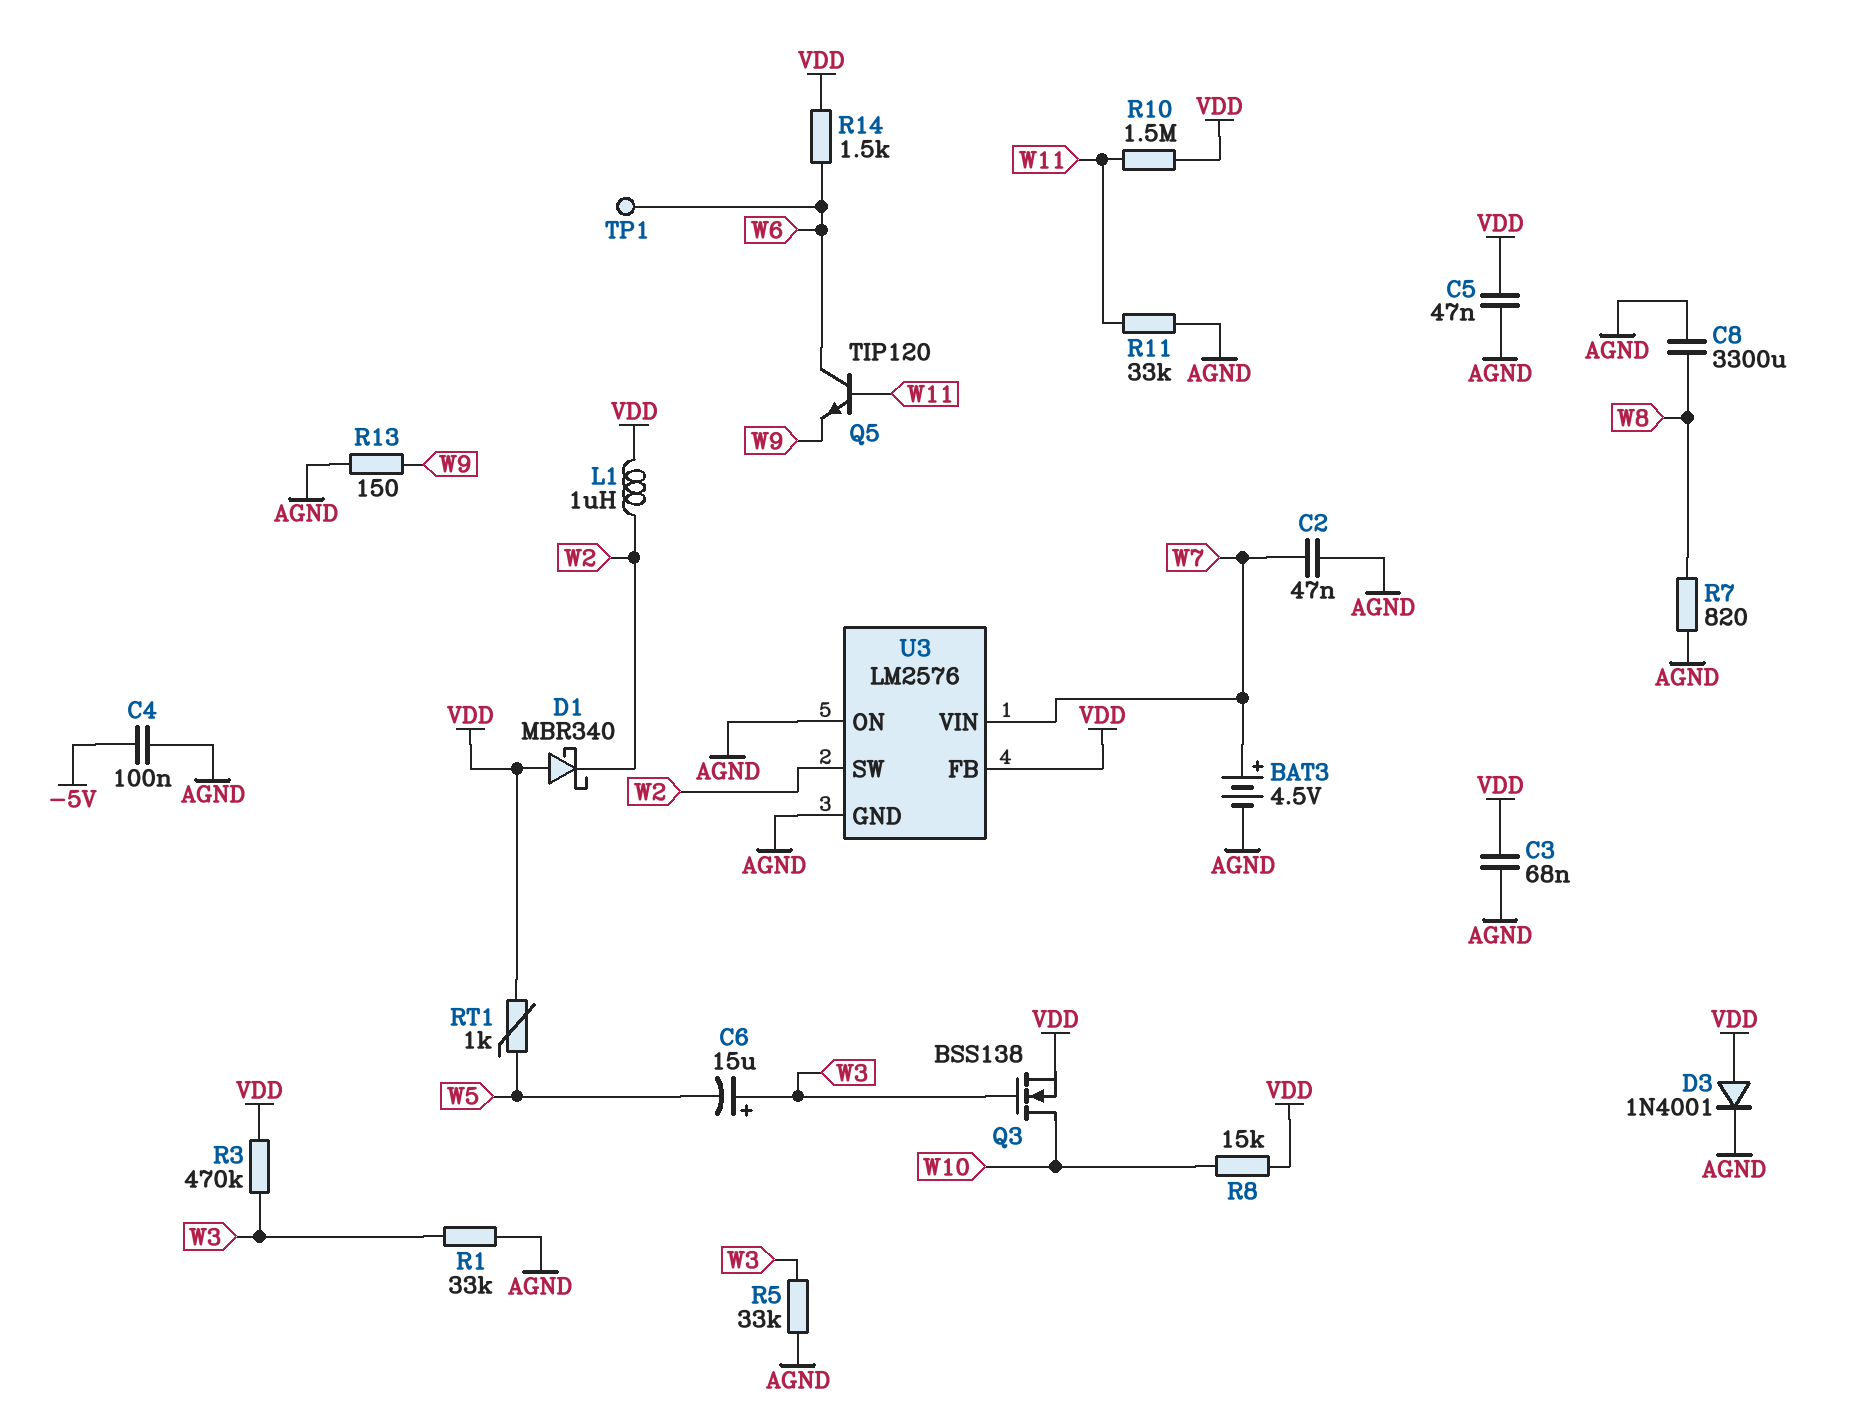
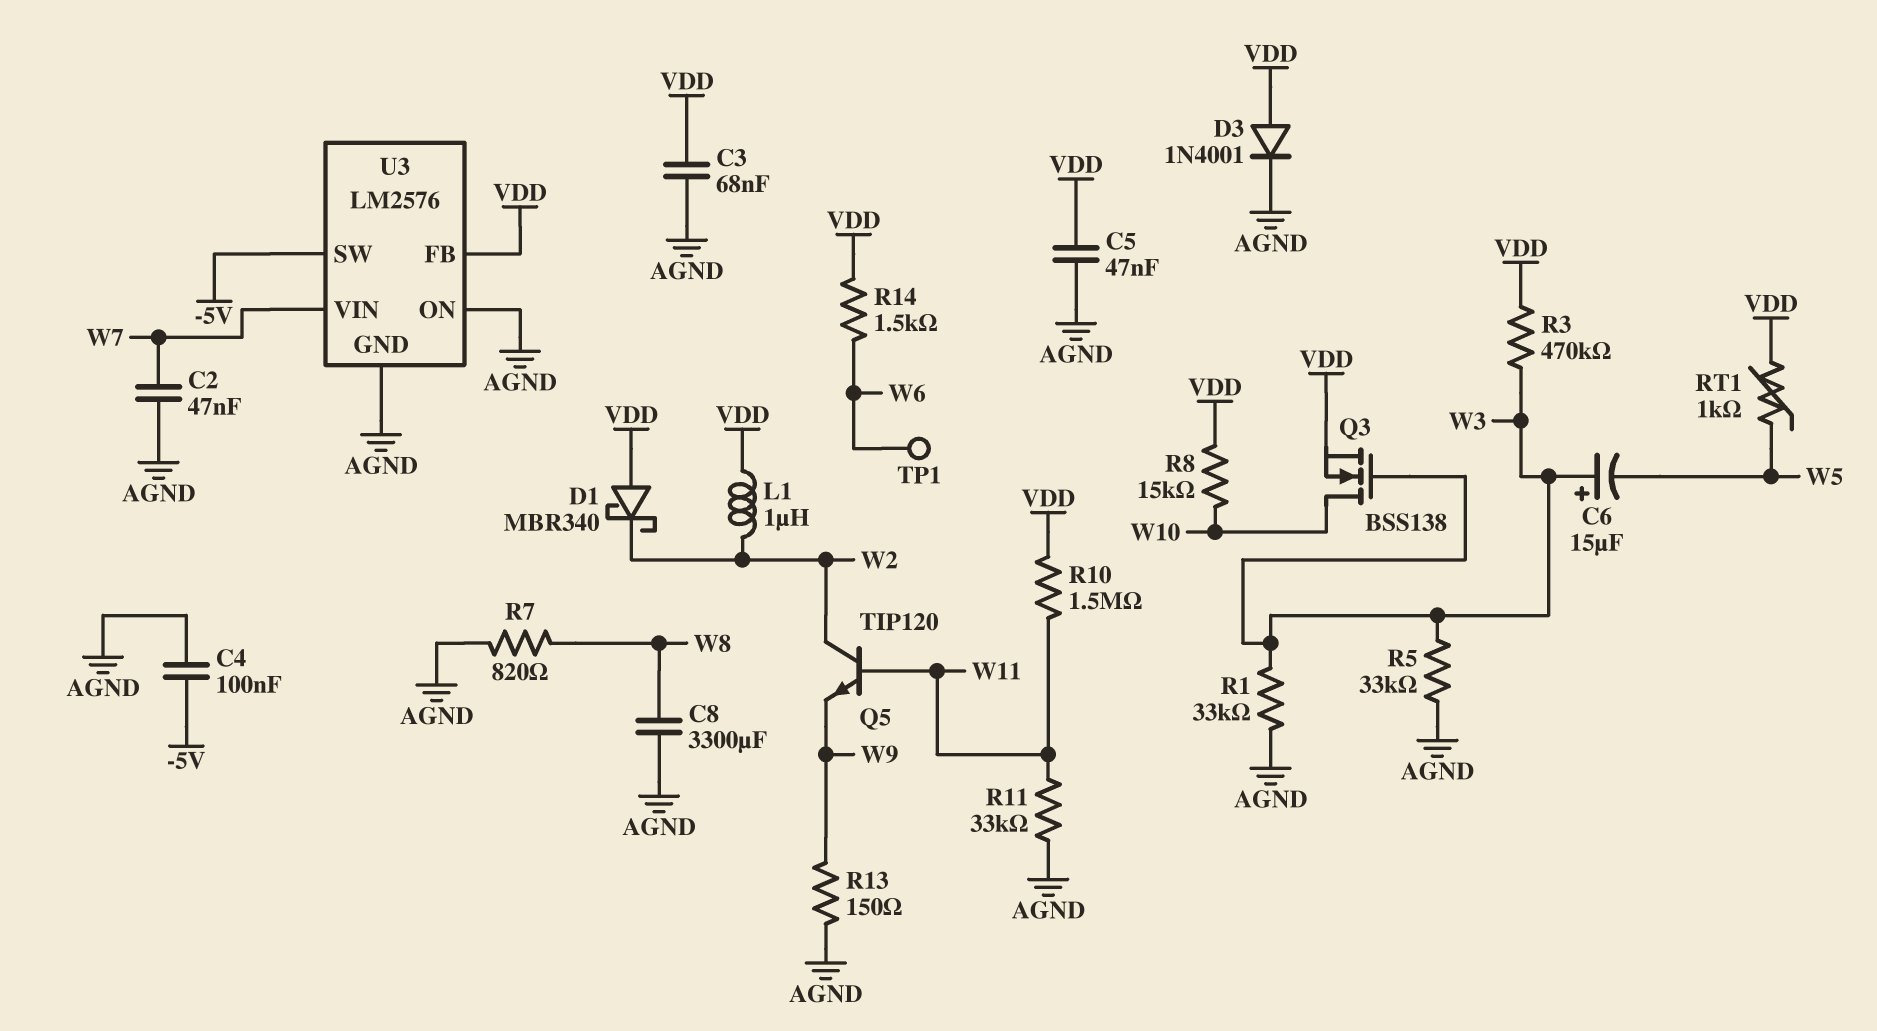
BAT3: 4.5V (plus W7, minus AGND) -> none
Q5: NPN TIP120 (B W11, C W6, E W9) -> NPN TIP120 (B W11, C W2, E W9)
U3 pin SW: W2 -> -5V

